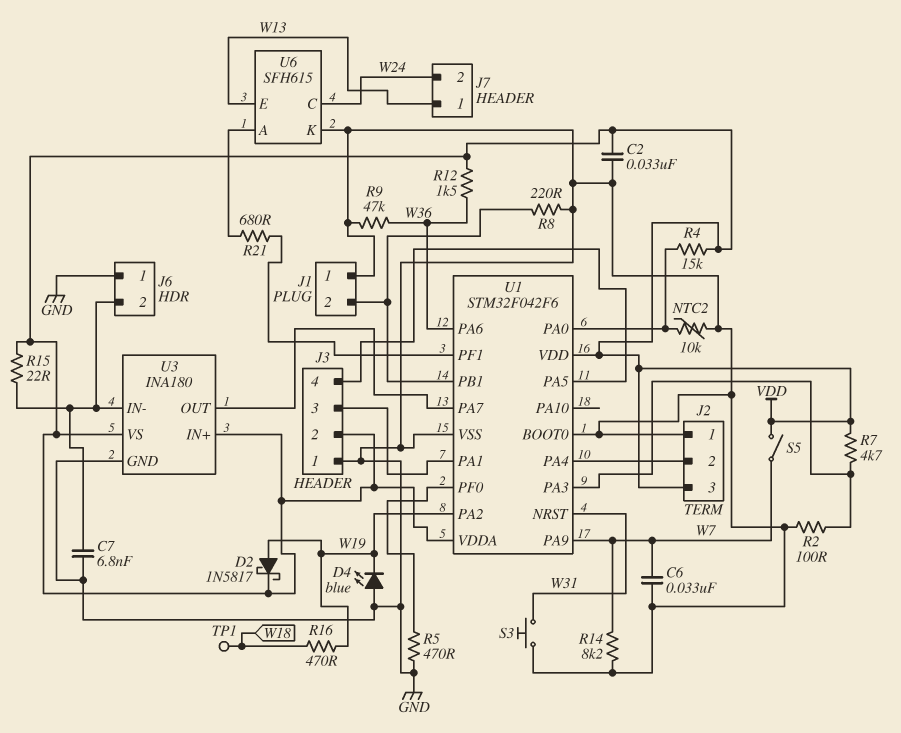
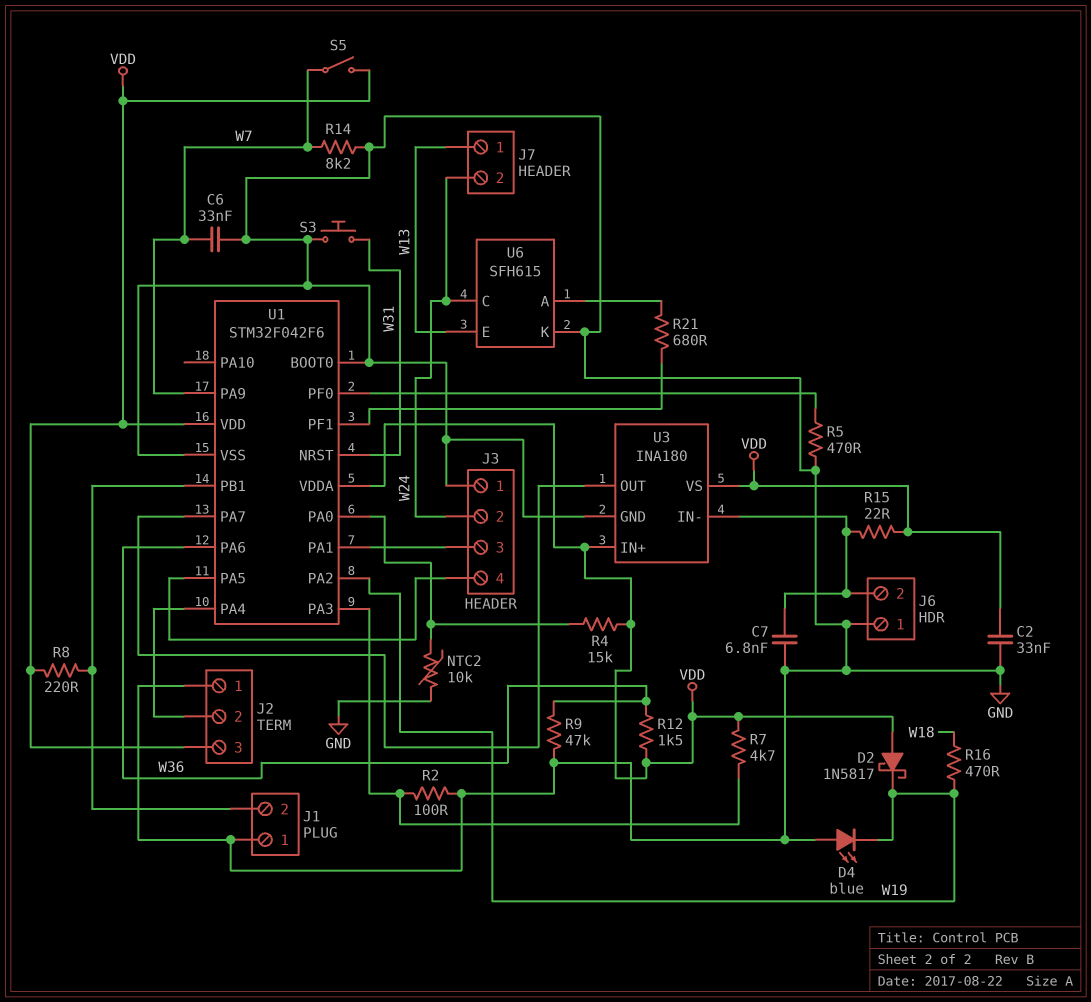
D2: schottky 1N5817 (A W19, K VDD) -> schottky 1N5817 (A VDD, K W19)
J3 pin 2: VDD -> W24
R8: 220 (GND, J1/2) -> 220 (J1/2, VDD)
TP1: test point (W18) -> none

